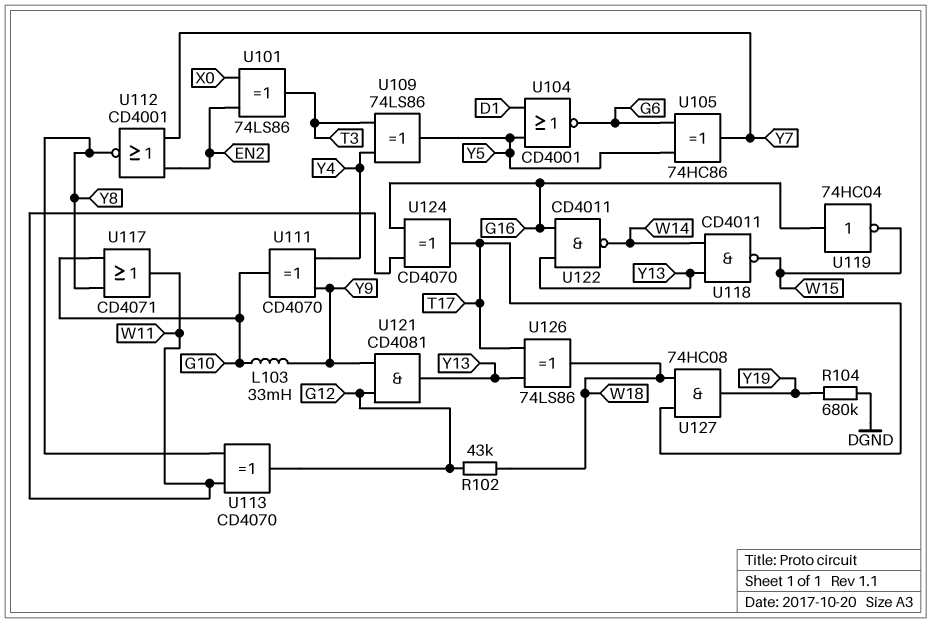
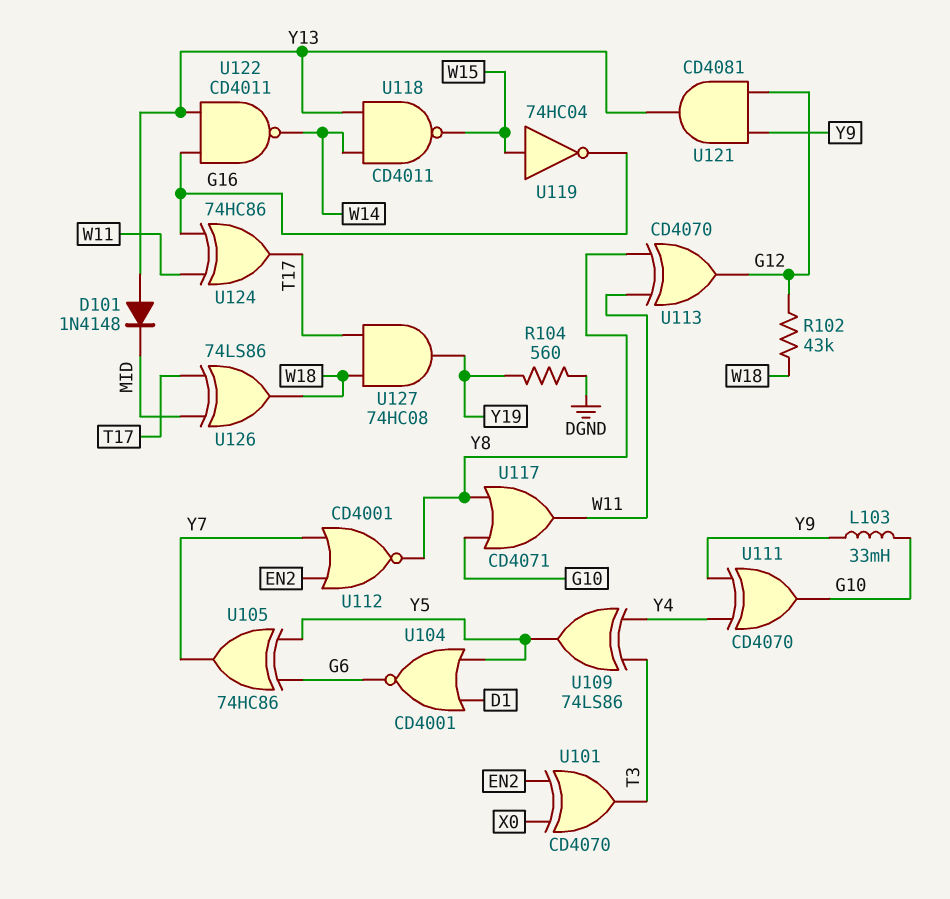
D101: none -> diode 1N4148 (A Y13, K MID)
R104: 680k (DGND, Y19) -> 560 (DGND, Y19)
U101: XOR 74LS86 (in EN2, in X0, out T3) -> XOR CD4070 (in EN2, in X0, out T3)
U119: NOT 74HC04 (in G16, out W15) -> NOT 74HC04 (in W15, out G16)
U124: XOR CD4070 (in G16, in W11, out T17) -> XOR 74HC86 (in G16, in W11, out T17)
U126: XOR 74LS86 (in T17, in Y13, out W18) -> XOR 74LS86 (in MID, in T17, out W18)

